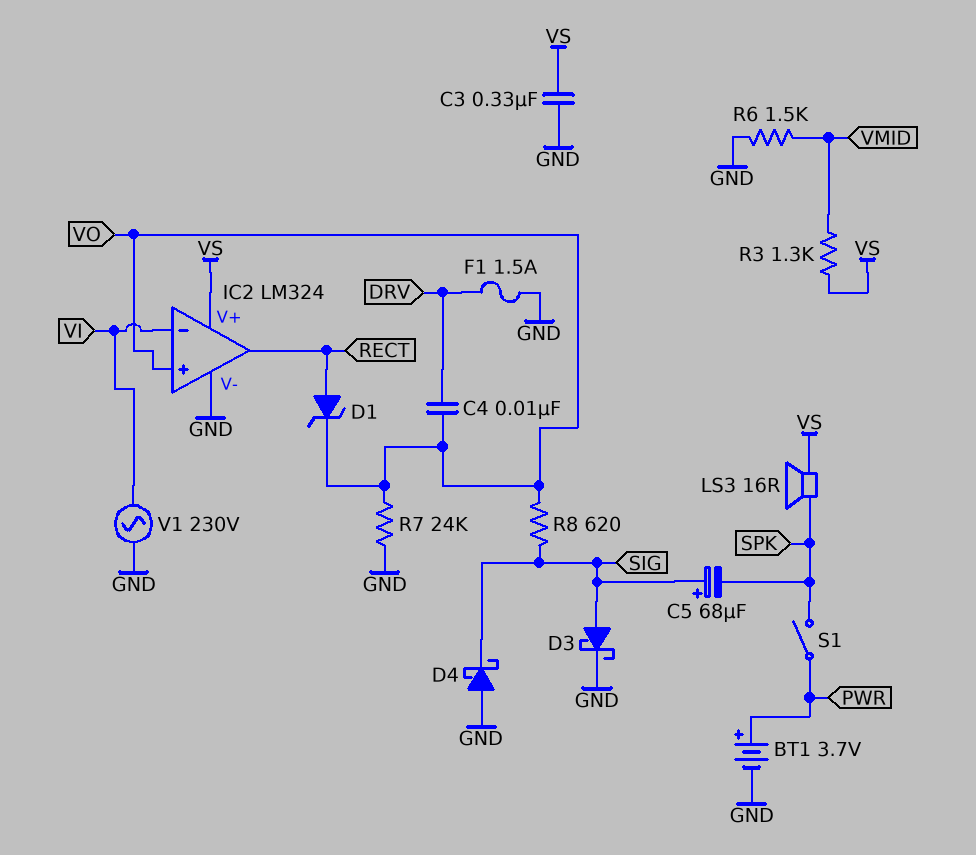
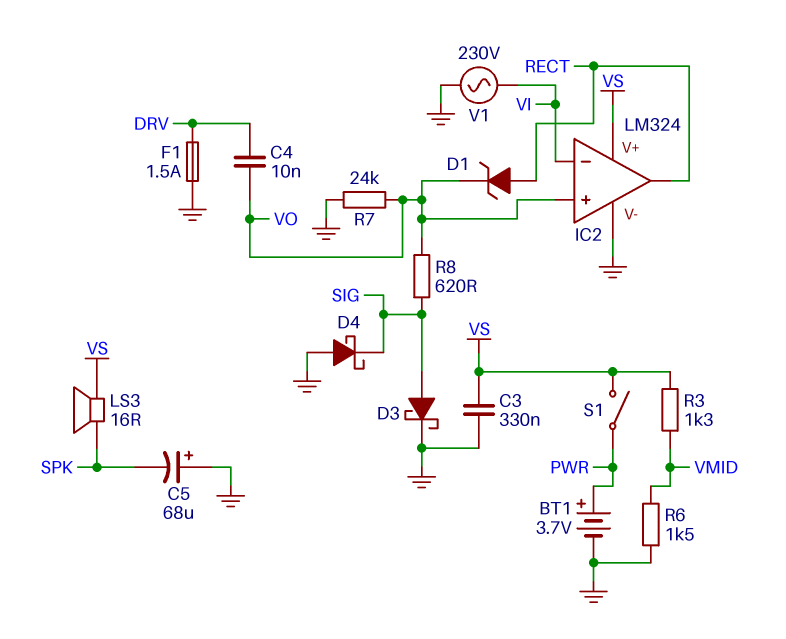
C5: 68uF (plus SIG, minus SPK) -> 68uF (plus GND, minus SPK)
S1: switch (PWR, SPK) -> switch (PWR, VS)

